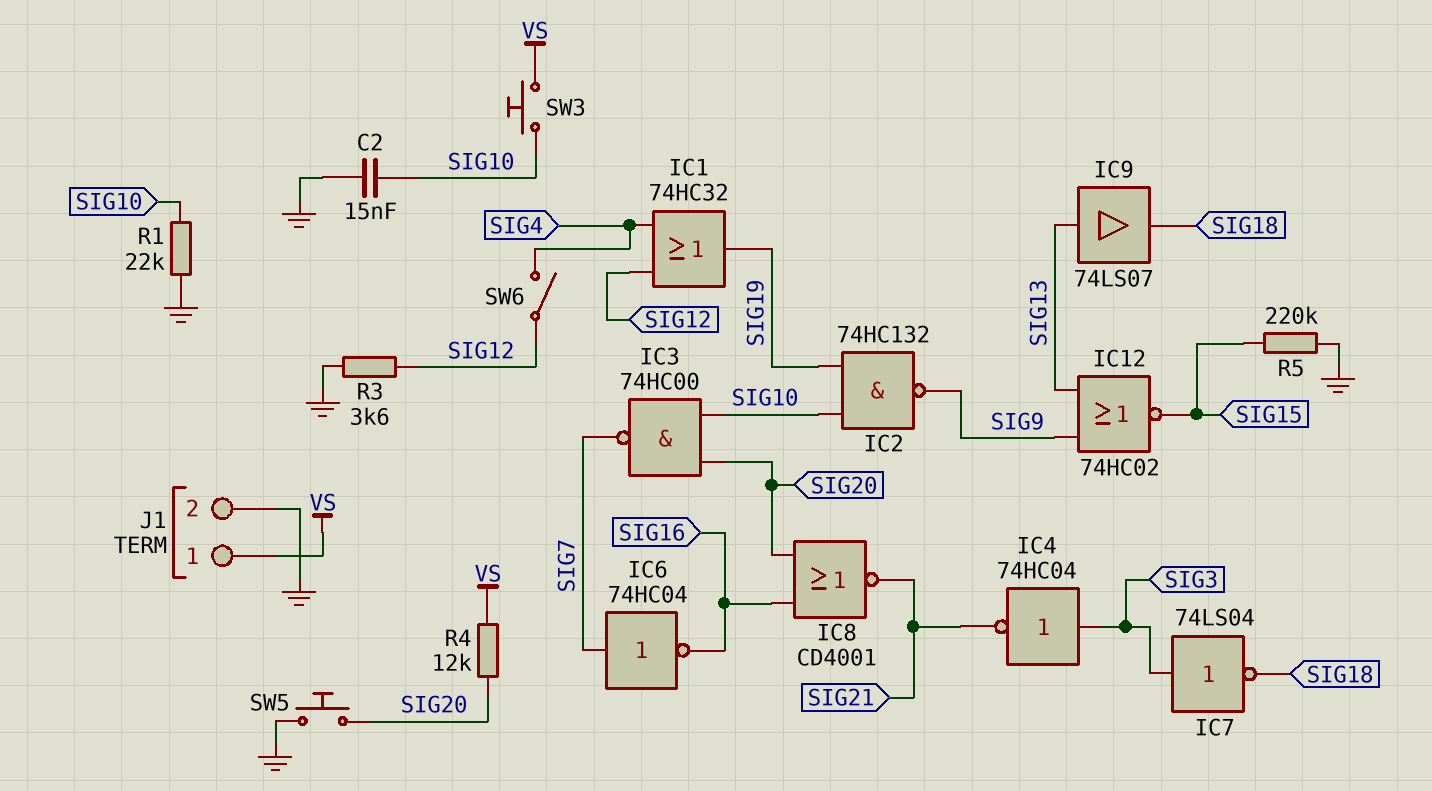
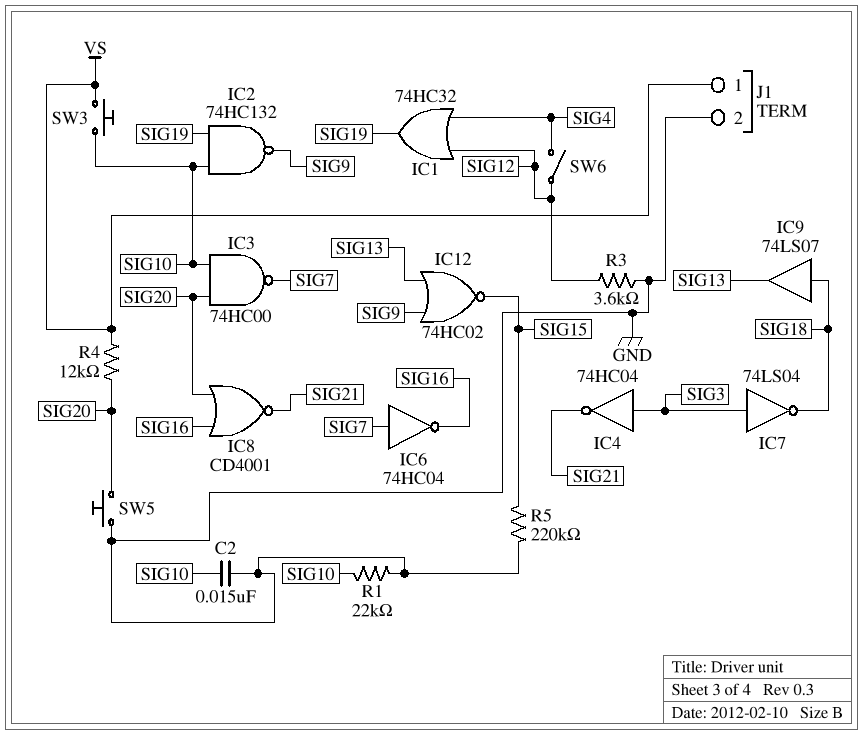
IC9: buffer 74LS07 (in SIG13, out SIG18) -> buffer 74LS07 (in SIG18, out SIG13)

